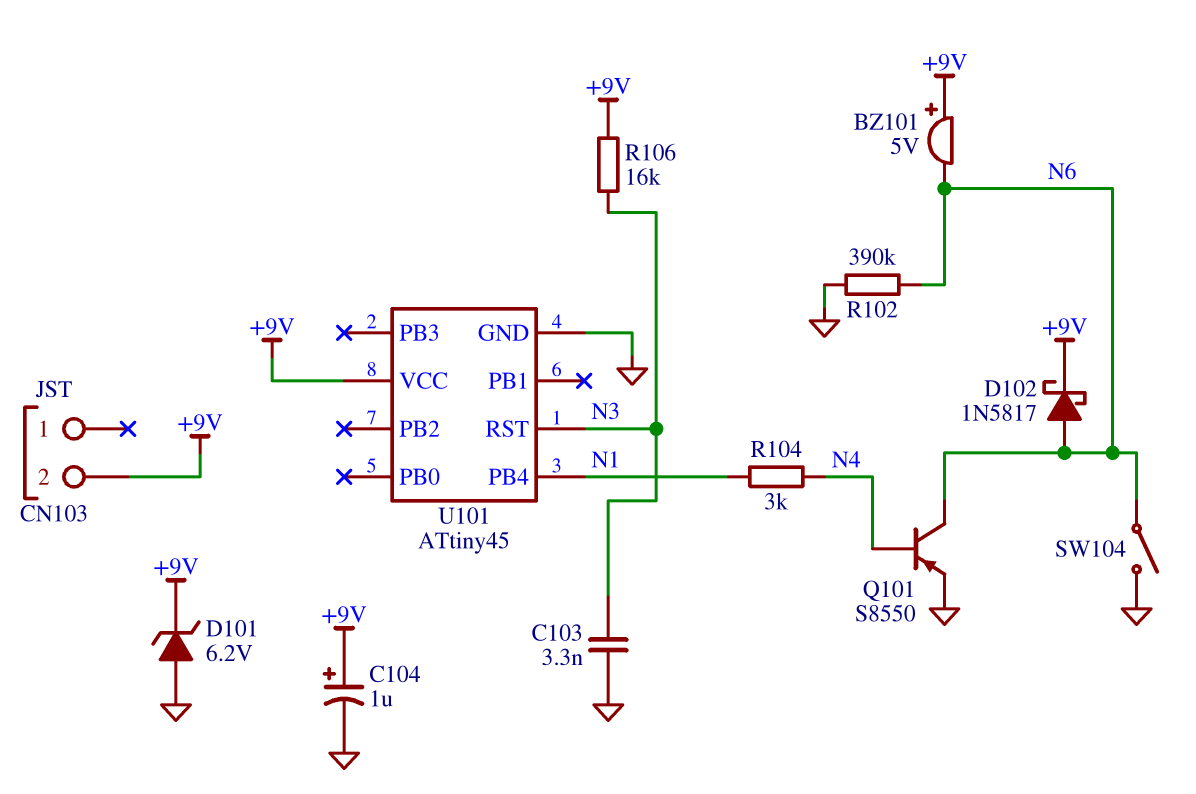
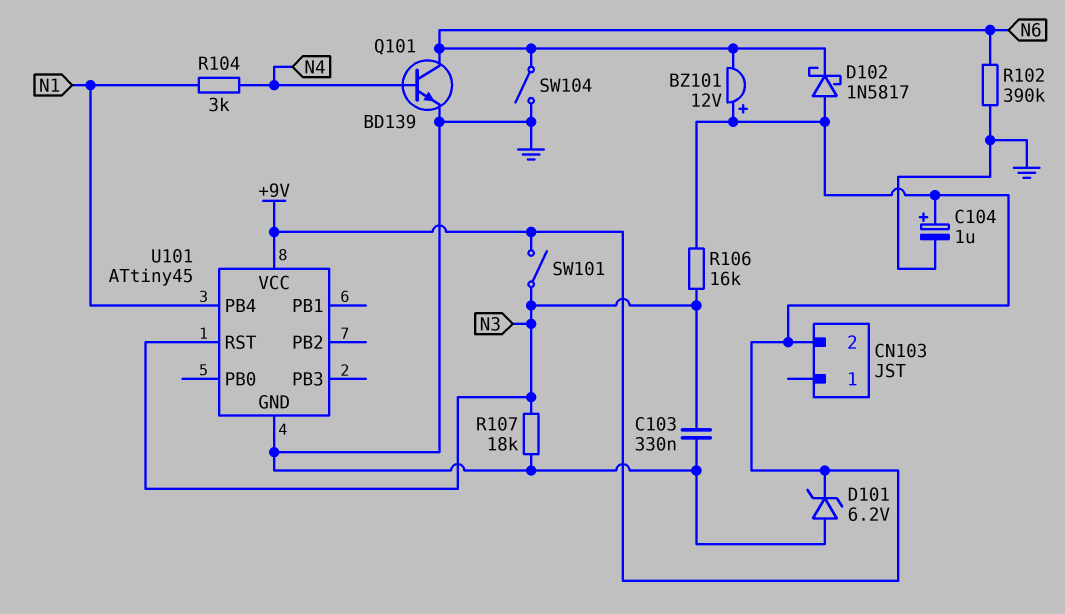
BZ101: buzzer 5V (plus +9V, minus N6) -> buzzer 12V (plus +9V, minus N6)
C103: 3.3nF (GND, N3) -> 330nF (GND, N3)
D102: schottky 1N5817 (A N6, K +9V) -> schottky 1N5817 (A +9V, K N6)
Q101: PNP S8550 (B N4, C N6, E GND) -> NPN BD139 (B N4, C N6, E GND)
R107: none -> 18k (GND, N3)
SW101: none -> switch (+9V, N3)

